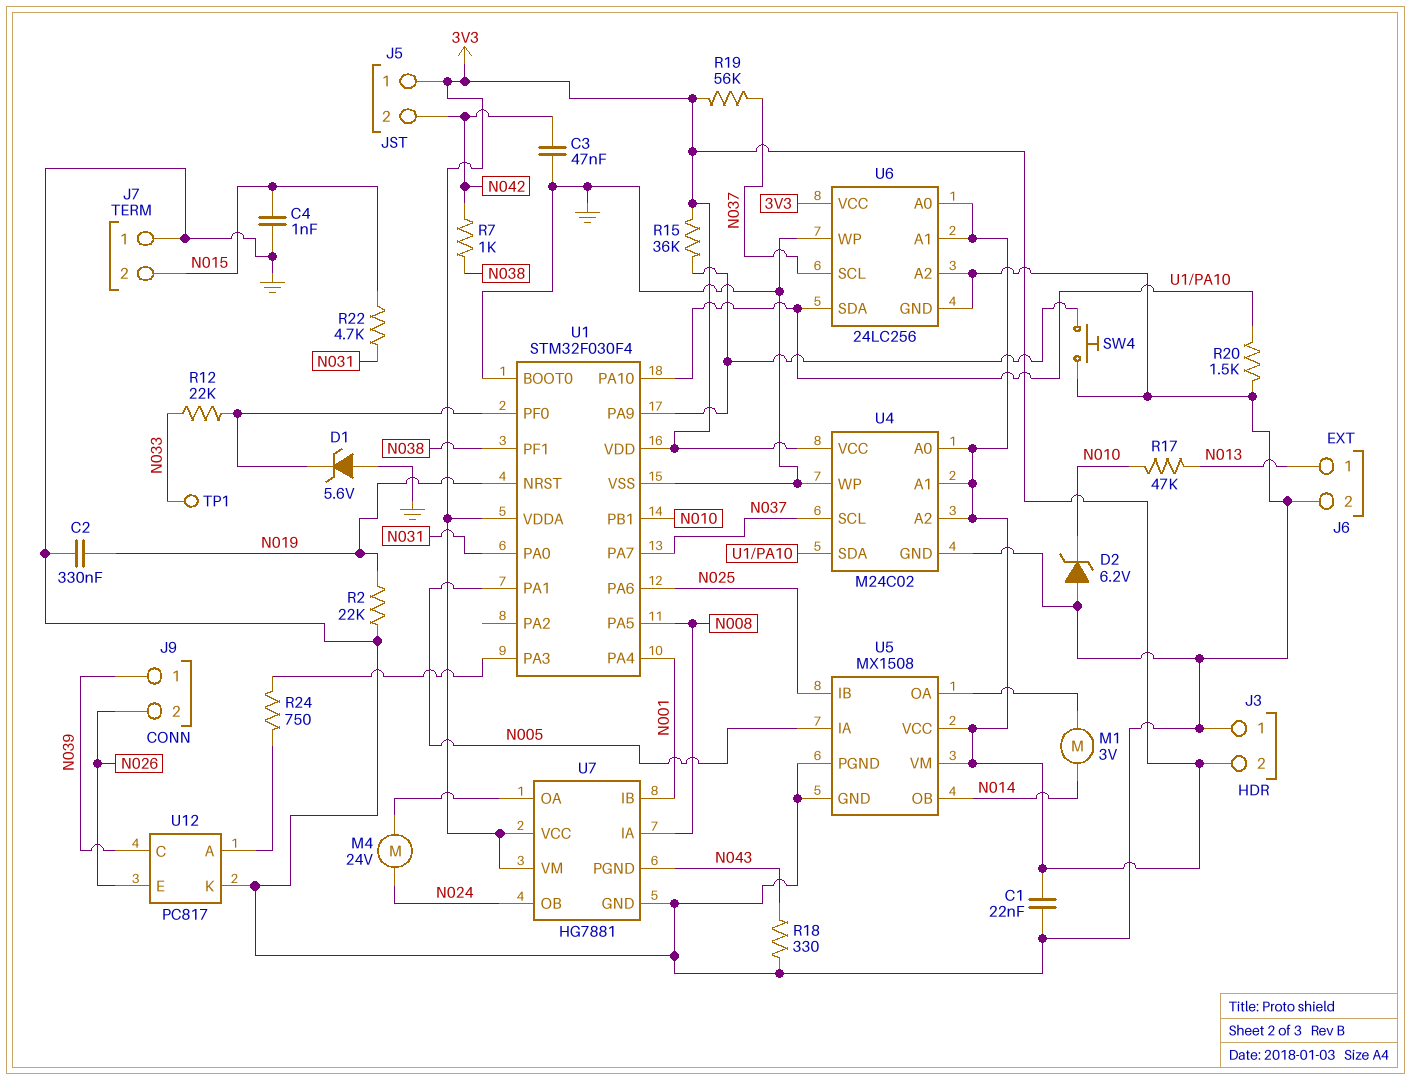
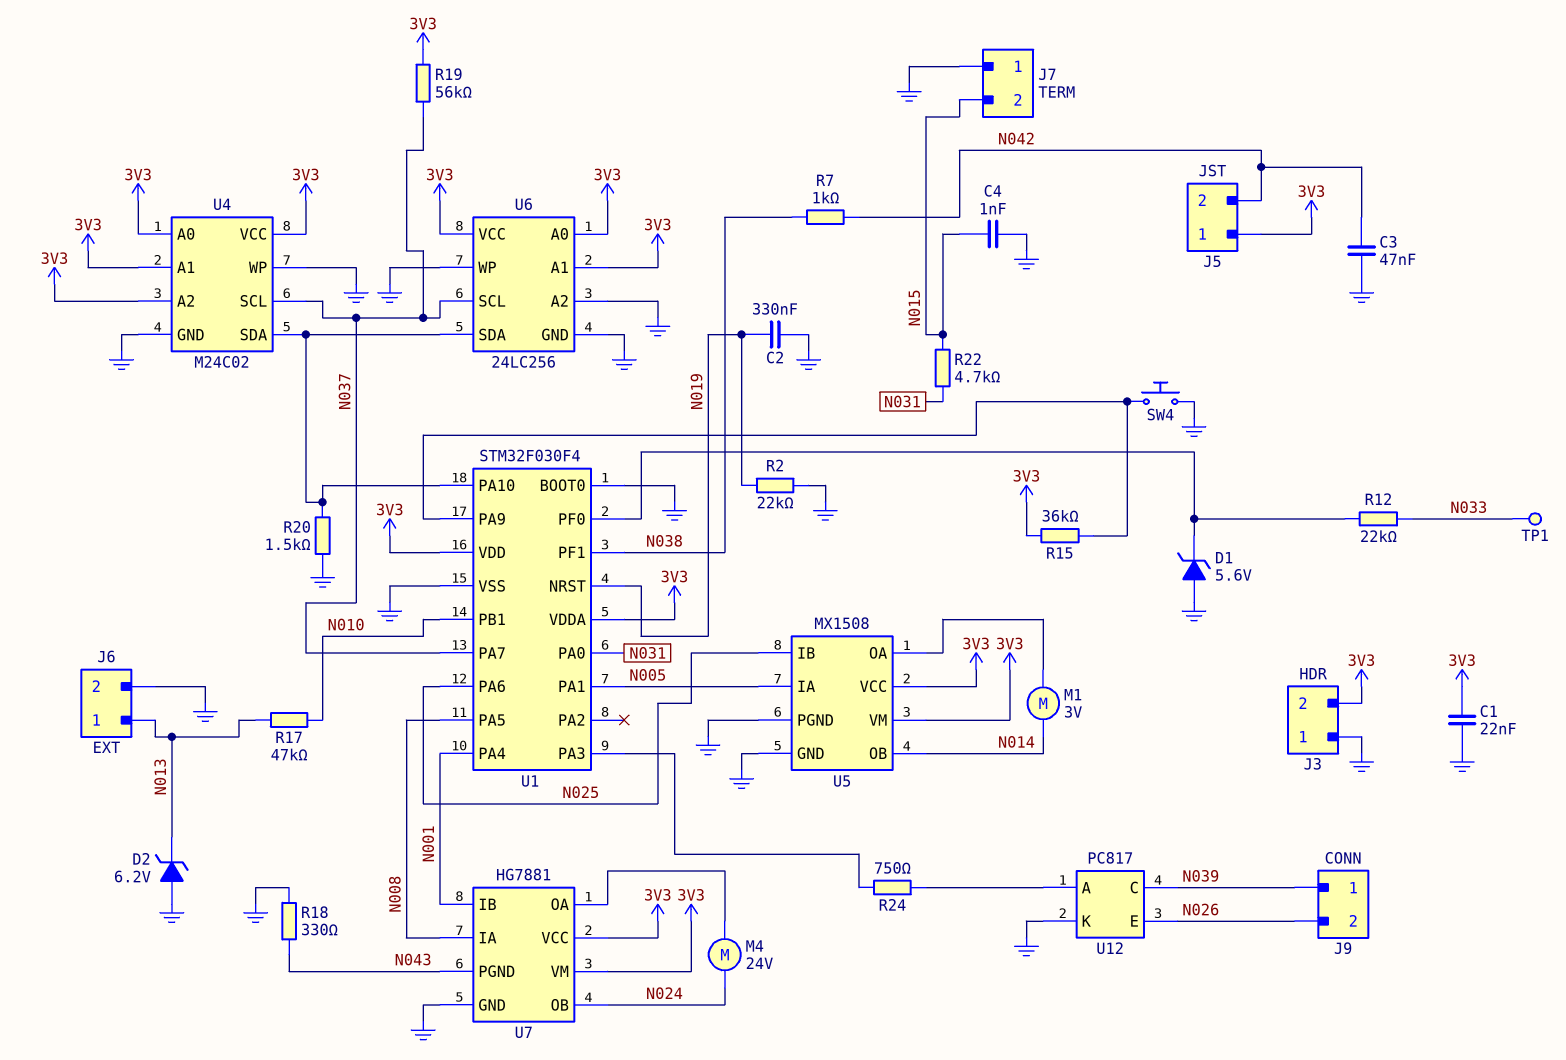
D2: zener 6.2V (A GND, K N010) -> zener 6.2V (A GND, K N013)

